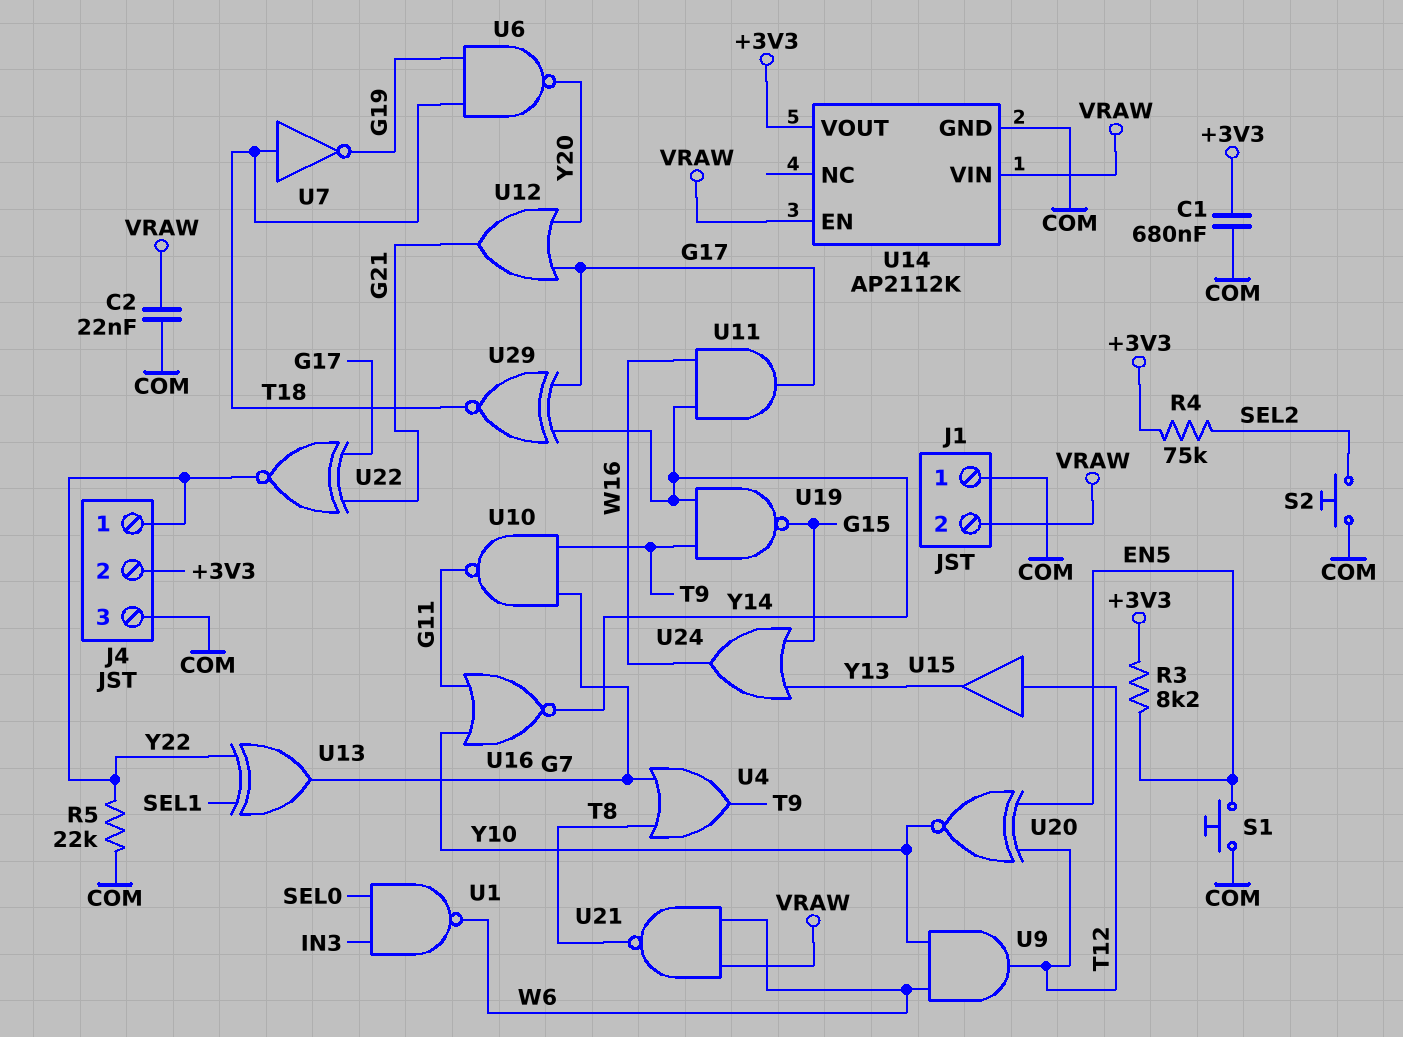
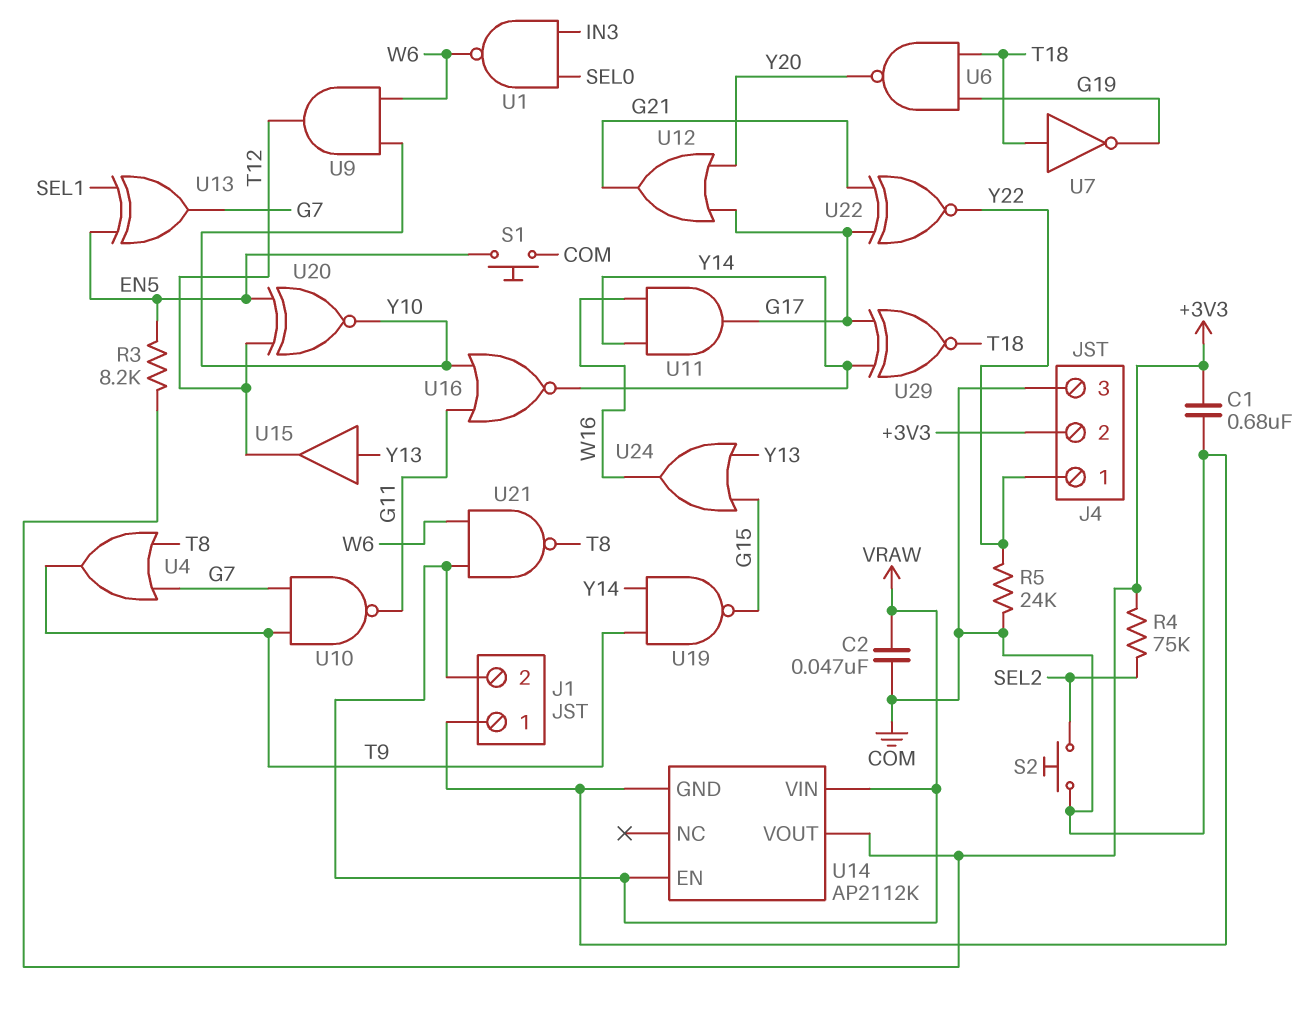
C2: 22nF (COM, VRAW) -> 47nF (COM, VRAW)
R5: 22k (COM, Y22) -> 24k (COM, Y22)
U13: XOR (in SEL1, in Y22, out G7) -> XOR (in EN5, in SEL1, out G7)
U15: buffer (in T12, out Y13) -> buffer (in Y13, out T12)

